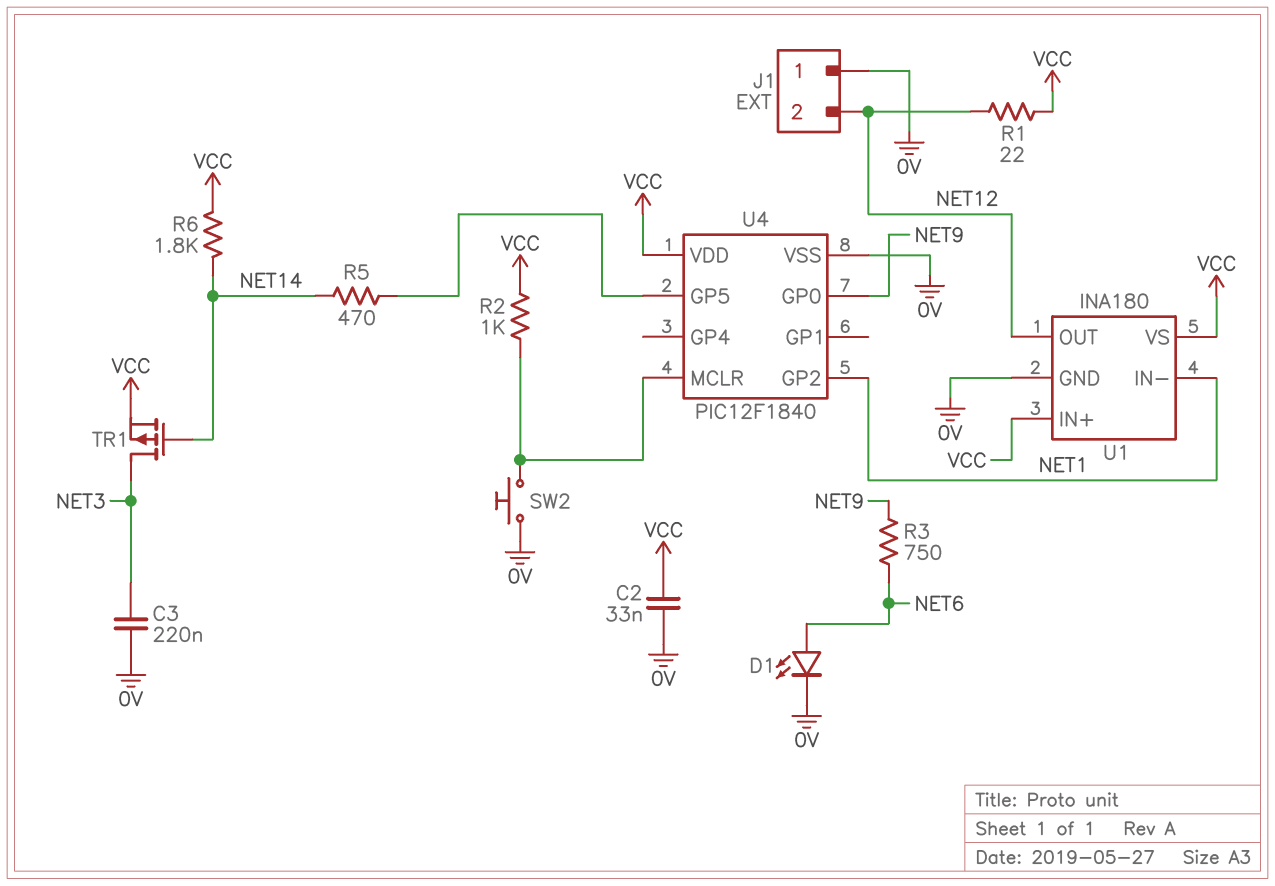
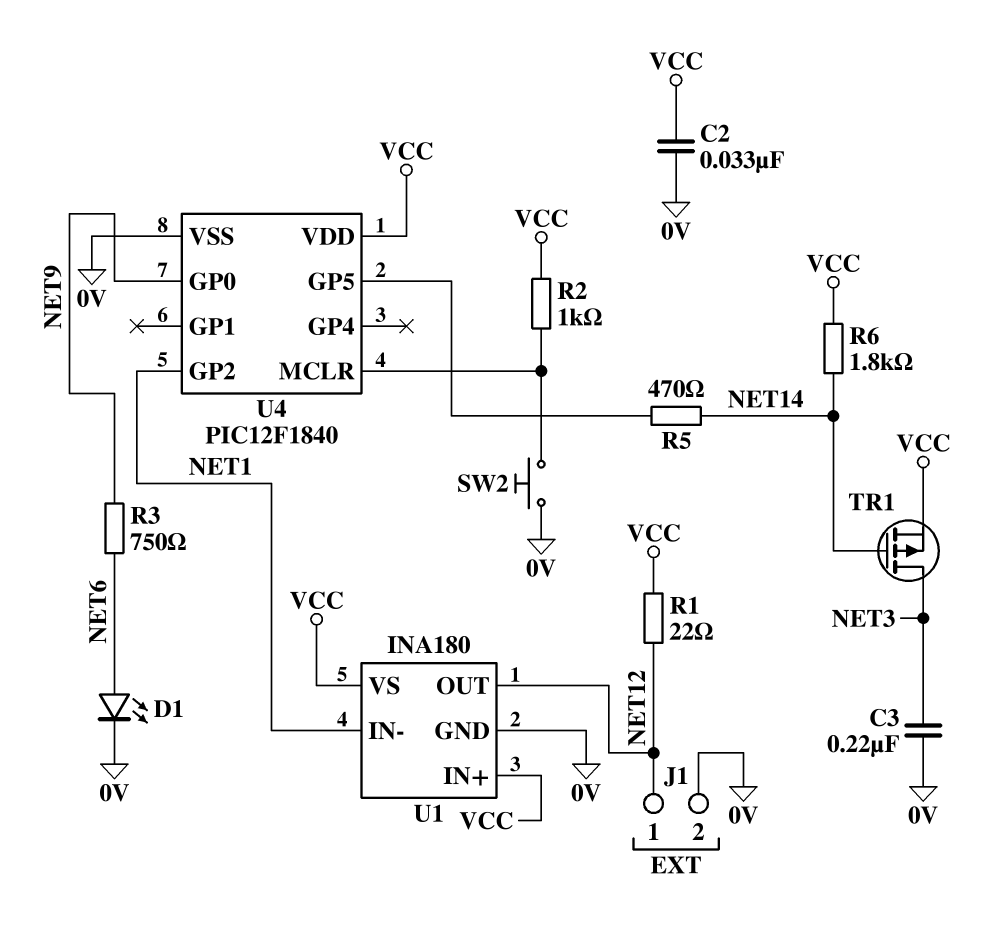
J1 pin 1: 0V -> NET12
J1 pin 2: NET12 -> 0V

